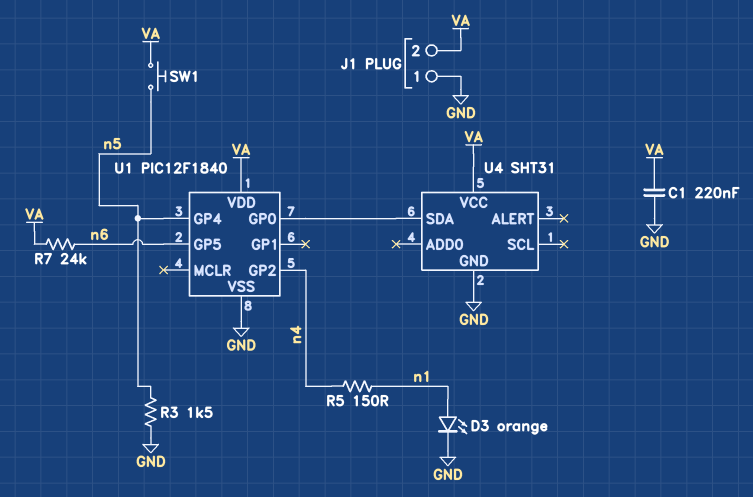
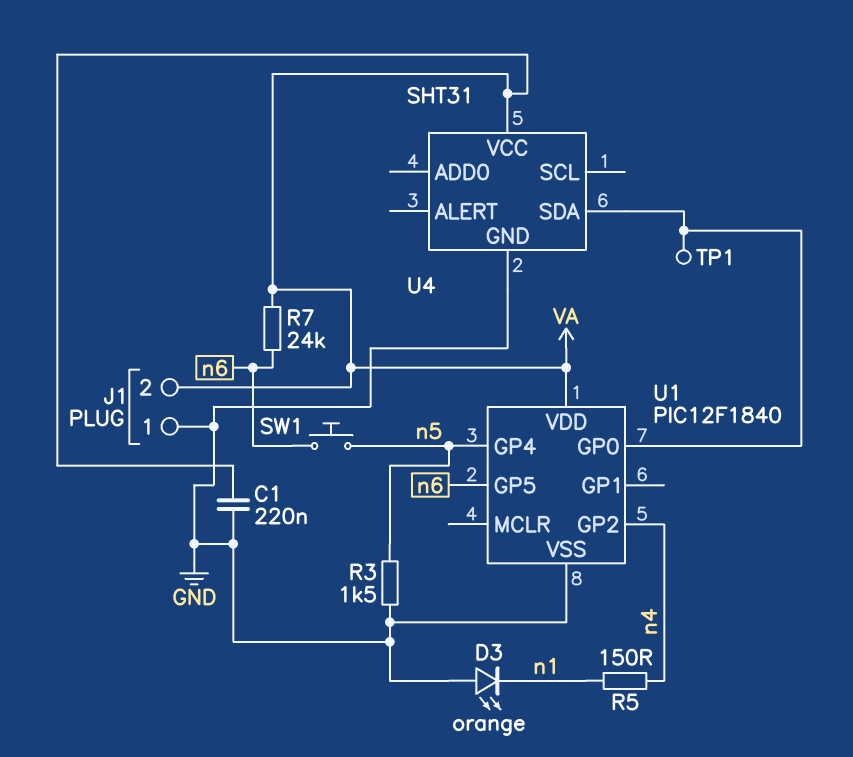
D3: LED orange (A n1, K GND) -> LED orange (A GND, K n1)
SW1: button (VA, n5) -> button (n5, n6)
TP1: none -> test point (U1/GP0)

